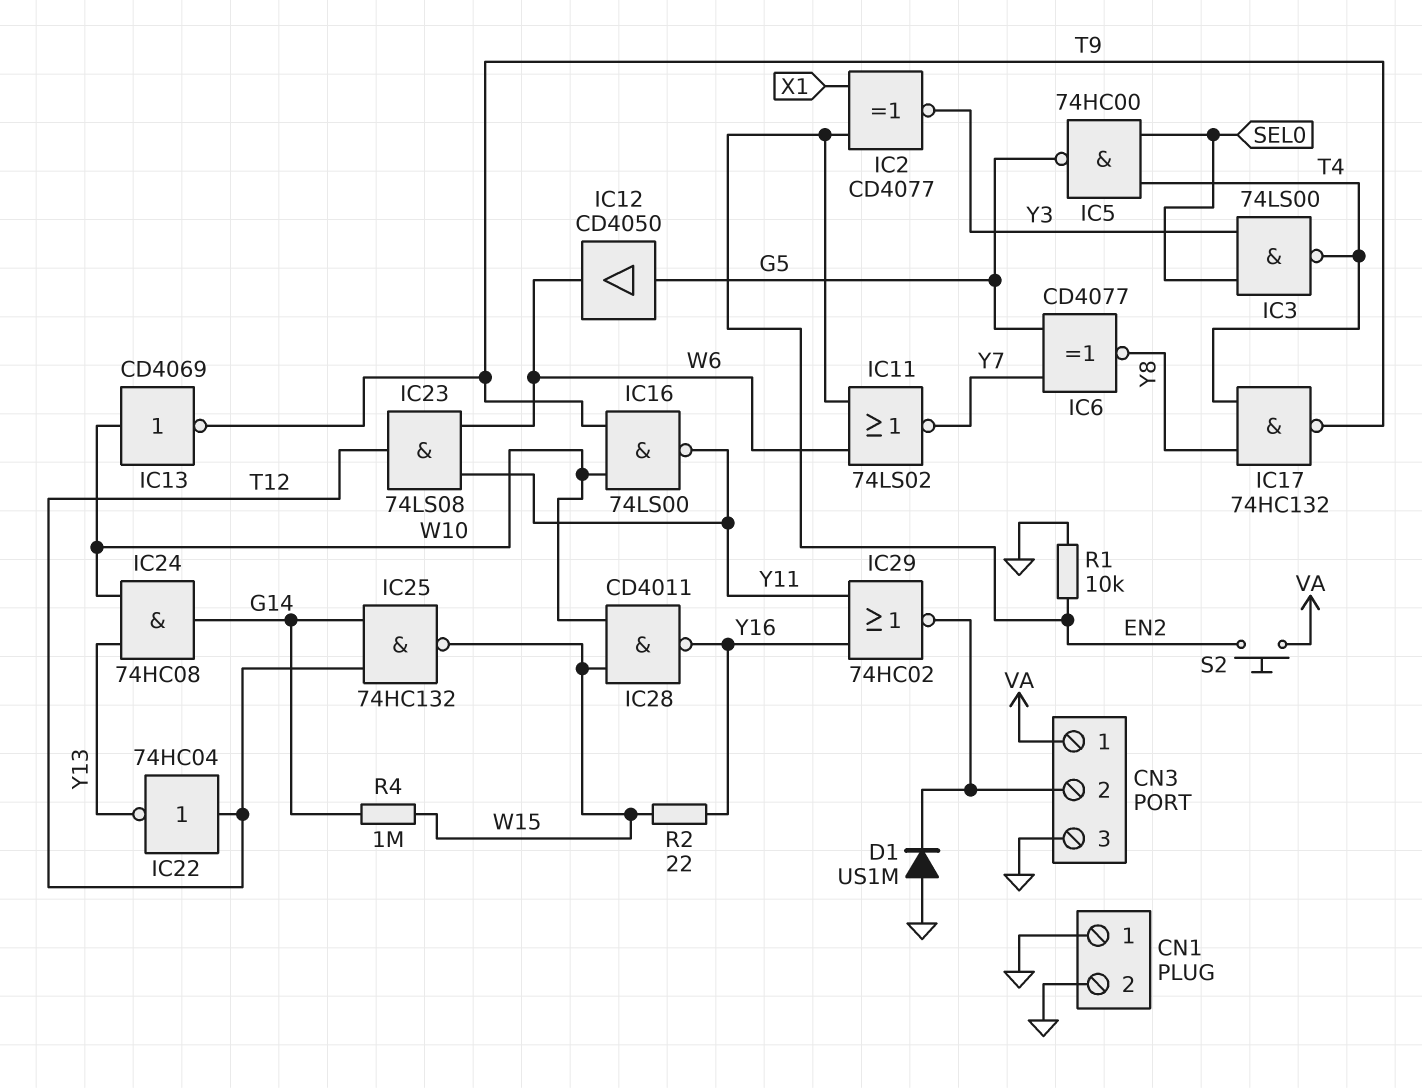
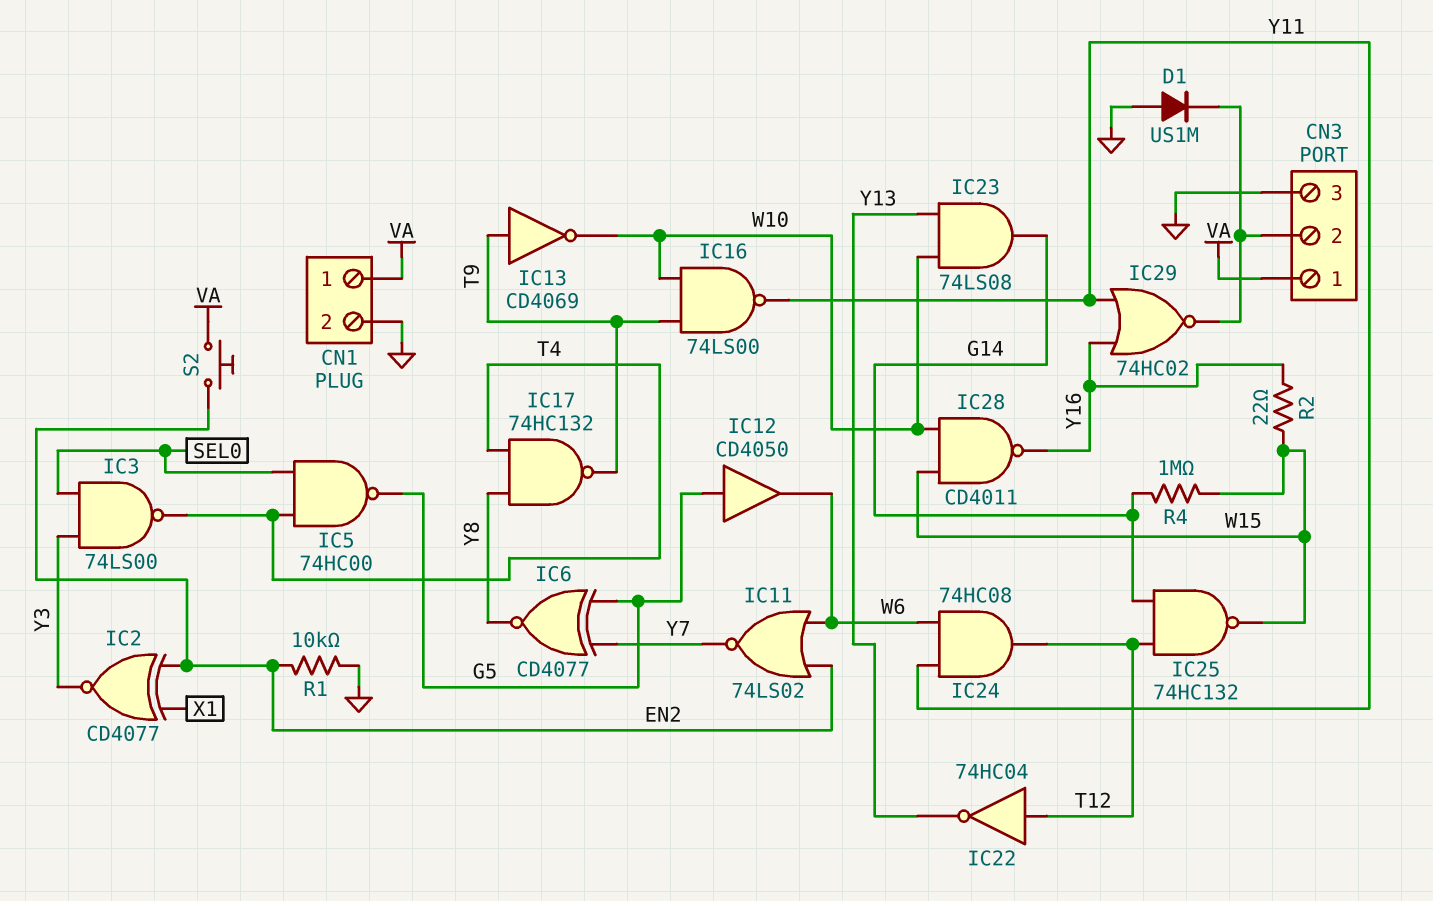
CN1 pin 1: GND -> VA
IC13: NOT CD4069 (in W10, out T9) -> NOT CD4069 (in T9, out W10)
IC23: AND 74LS08 (in W6, in Y11, out T12) -> AND 74LS08 (in W10, in Y13, out G14)
IC24: AND 74HC08 (in W10, in Y13, out G14) -> AND 74HC08 (in W6, in Y11, out T12)

